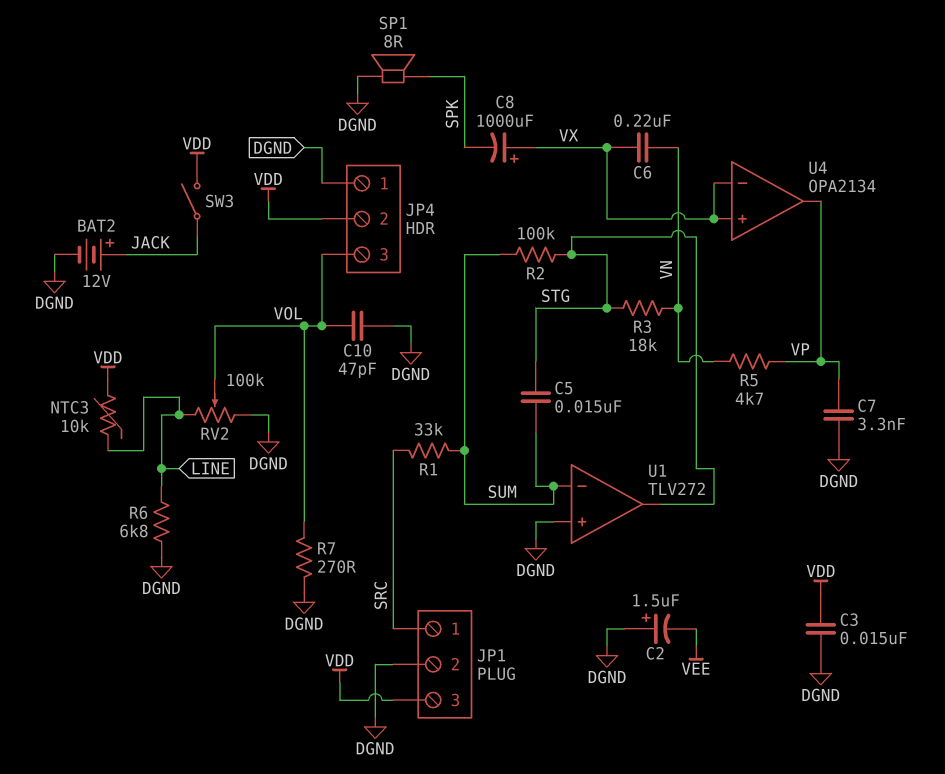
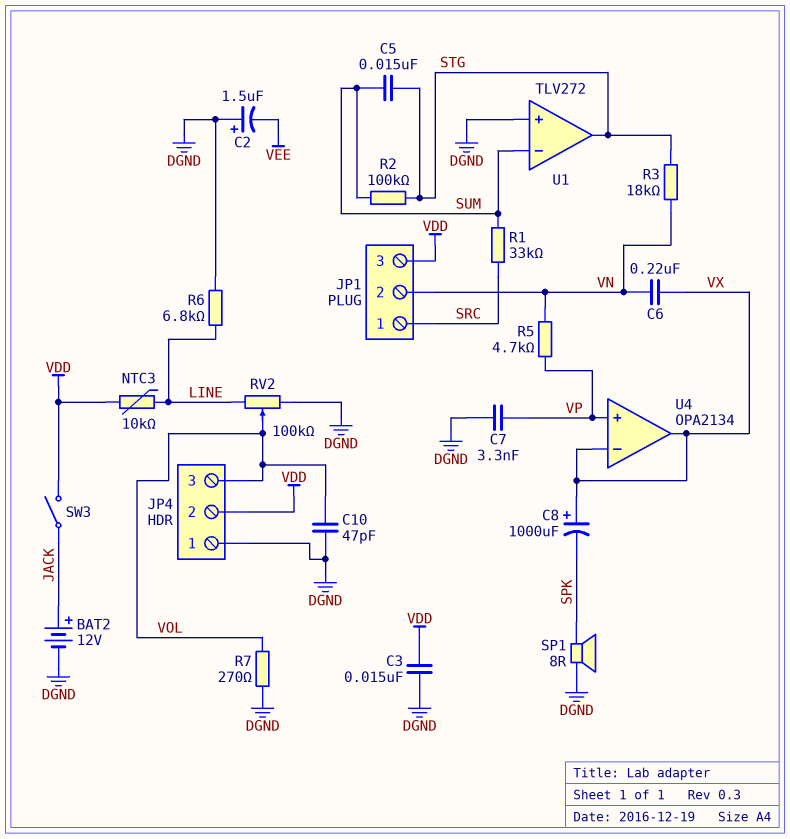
JP1 pin 2: DGND -> VN
U4 pin in+: VX -> VP
U4 pin out: VP -> VX

